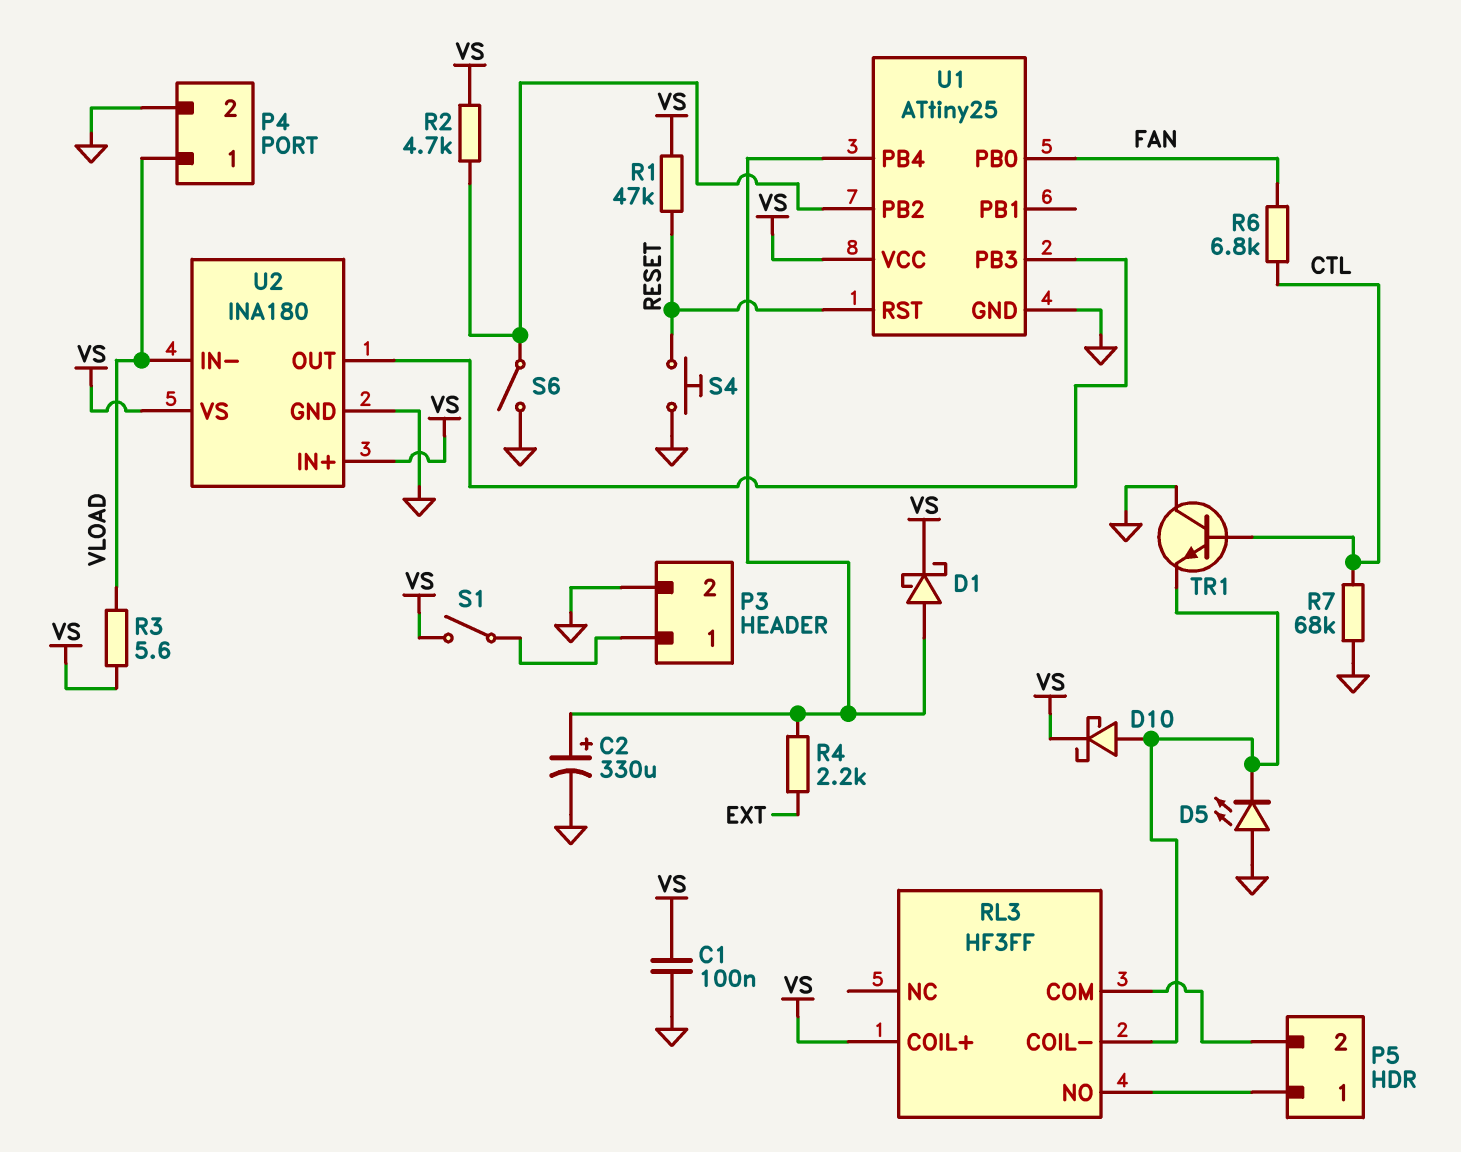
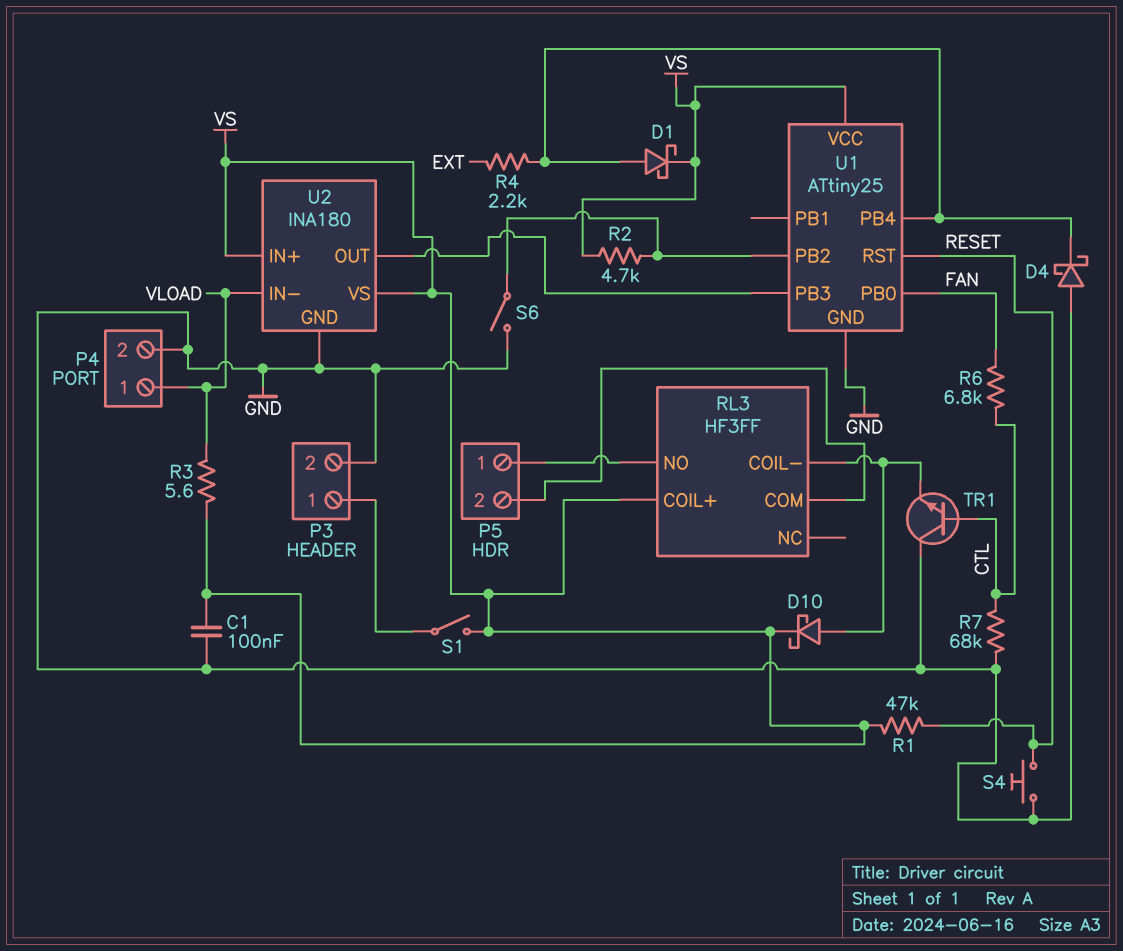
C2: 330uF (plus U1/PB4, minus GND) -> none
D4: none -> schottky (A GND, K U1/PB4)
D5: LED (A GND, K RL3/COIL-) -> none

